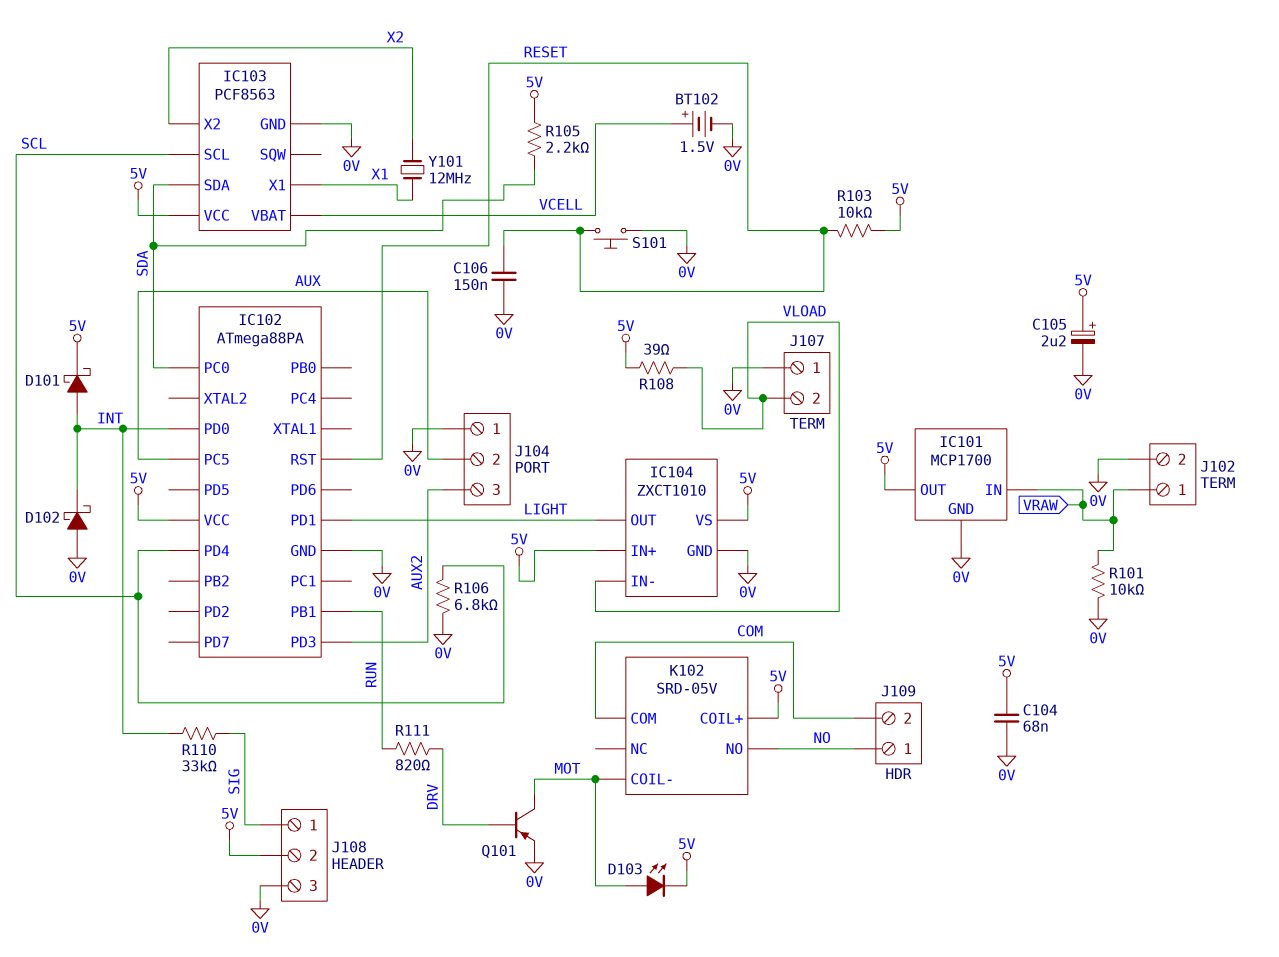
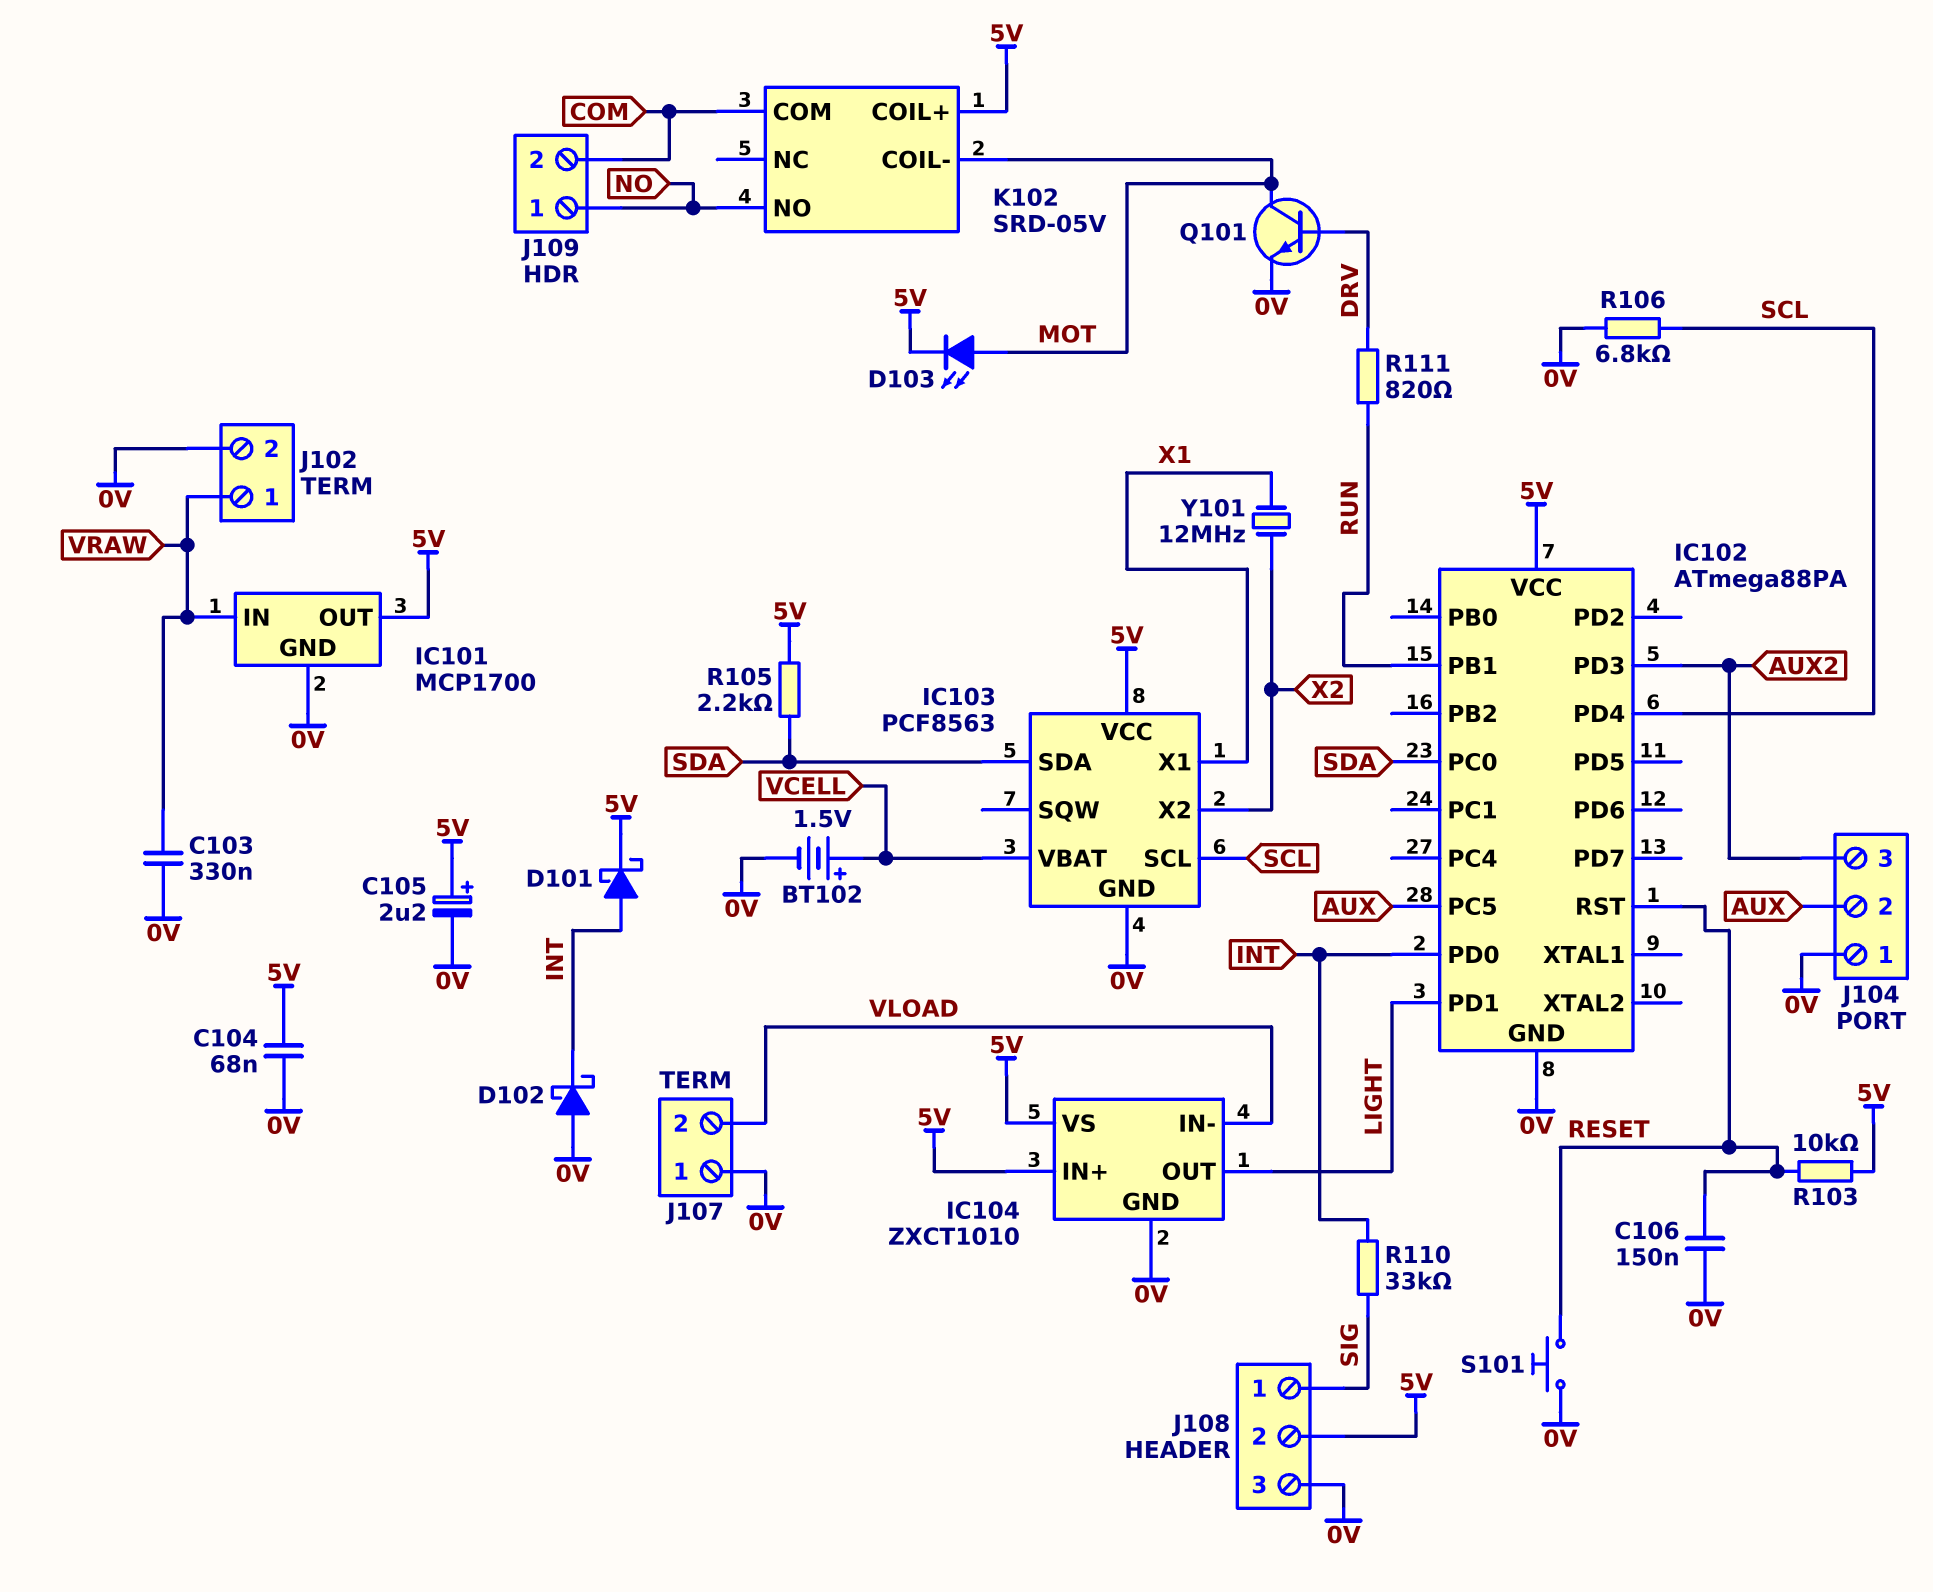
C103: none -> 330nF (0V, VRAW)
Q101: PNP (B DRV, C MOT, E 0V) -> NPN (B DRV, C MOT, E 0V)
R101: 10k (0V, VRAW) -> none
R108: 39 (5V, VLOAD) -> none

